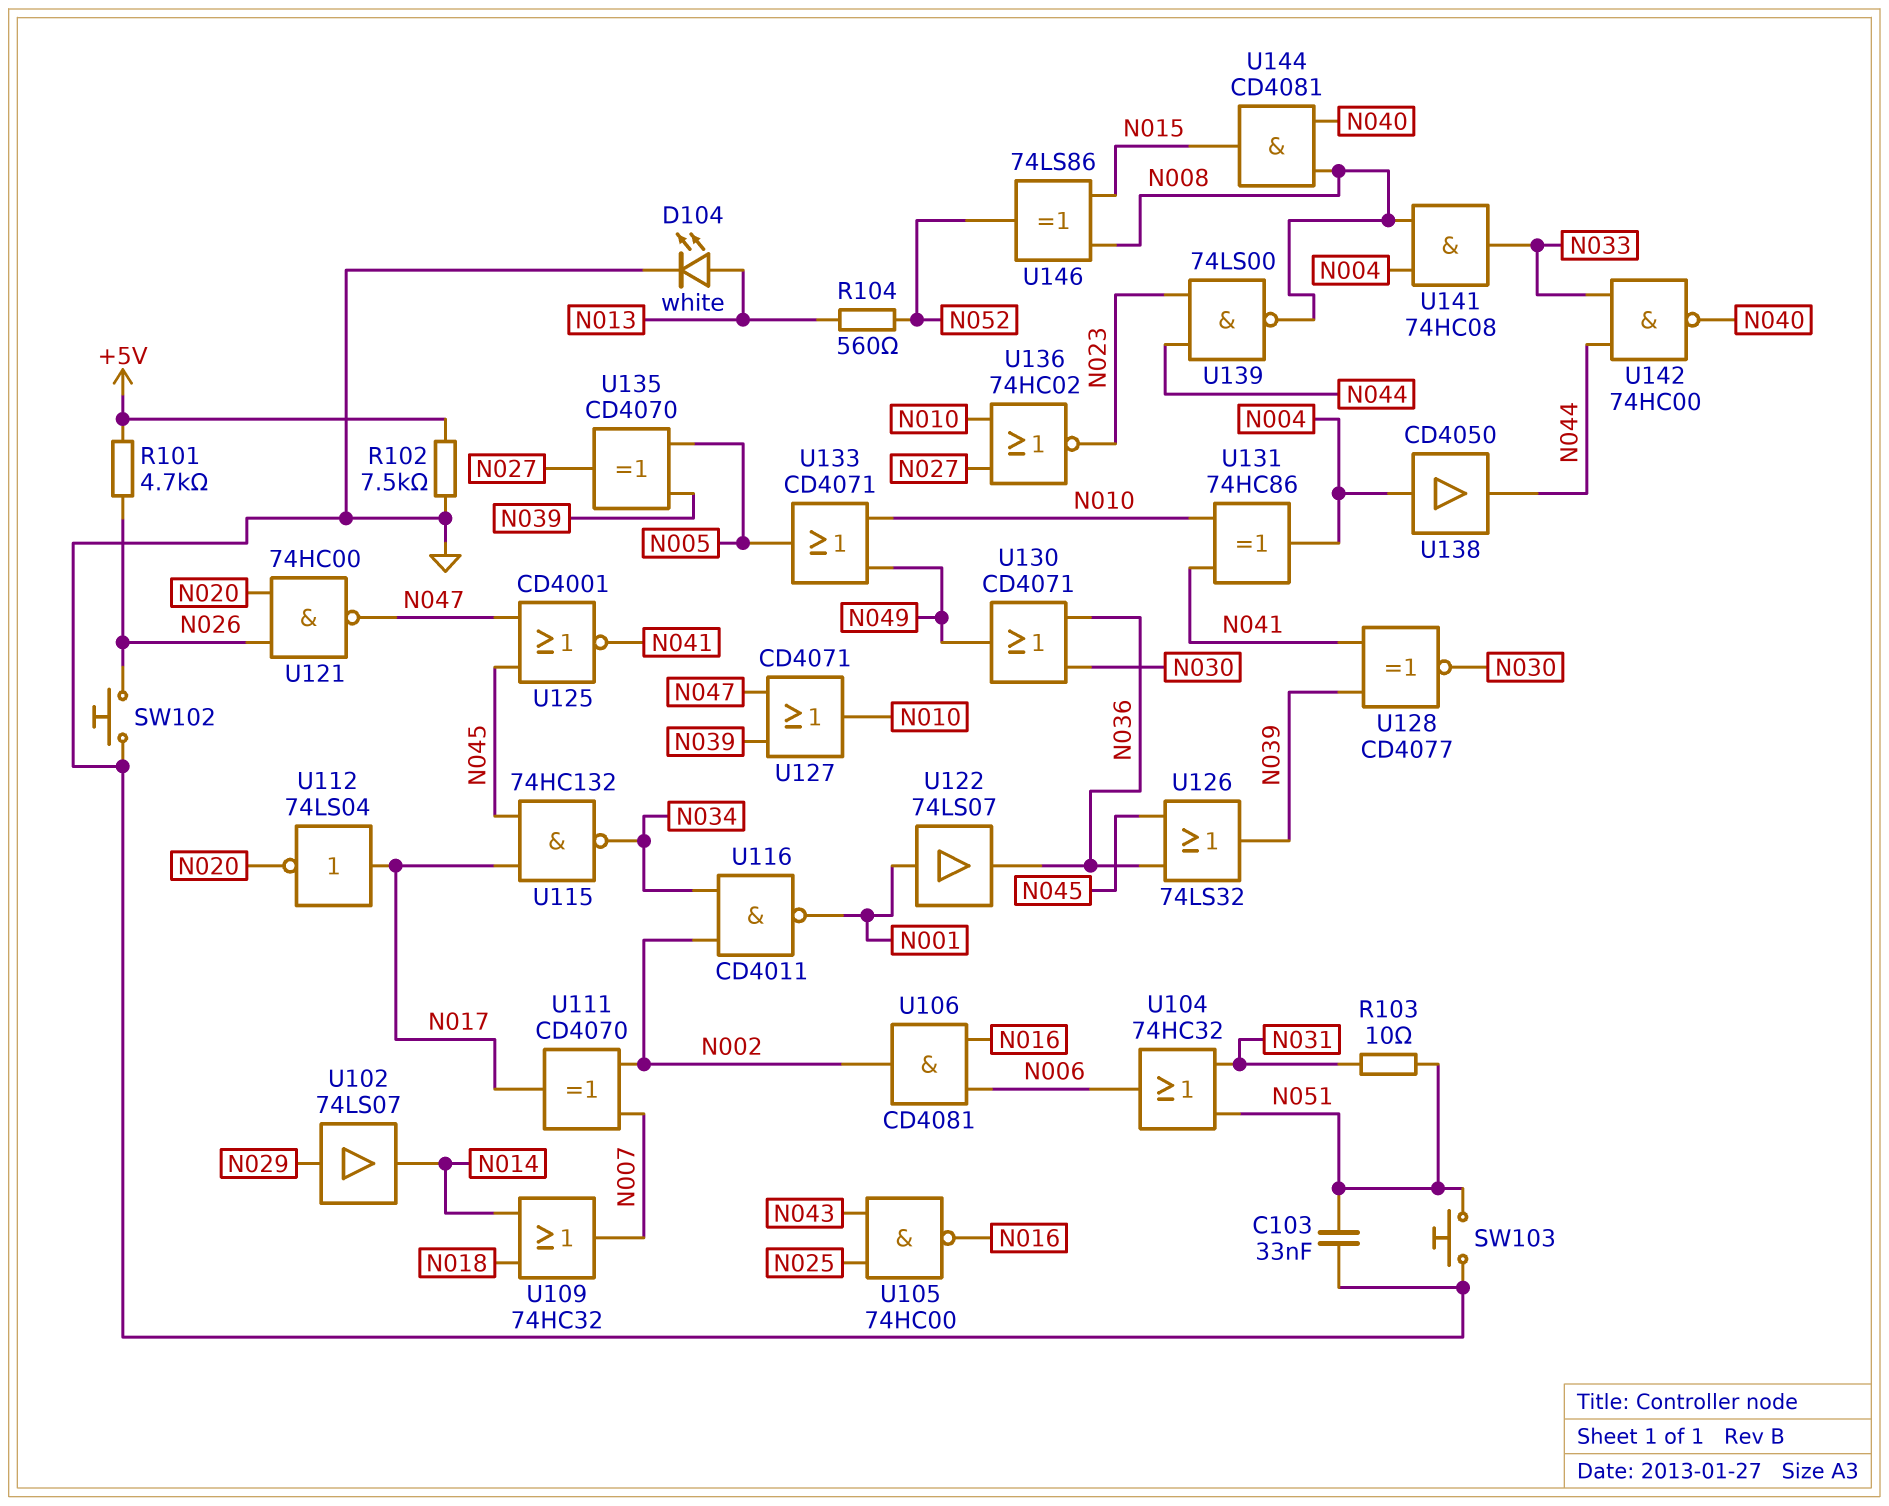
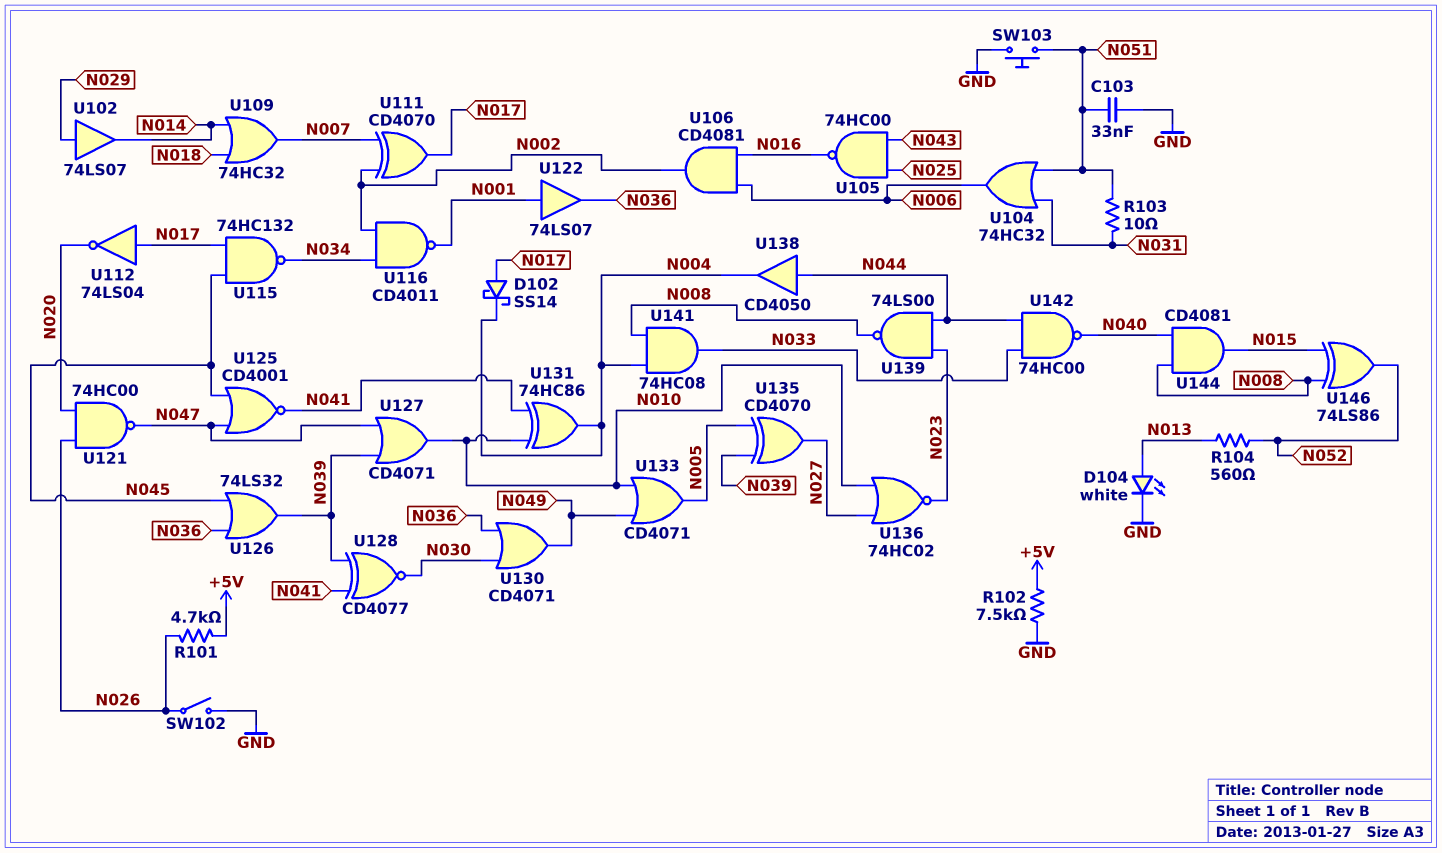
D102: none -> schottky SS14 (A N017, K N004)
SW102: button (GND, N026) -> switch (GND, N026)
U138: buffer CD4050 (in N004, out N044) -> buffer CD4050 (in N044, out N004)

